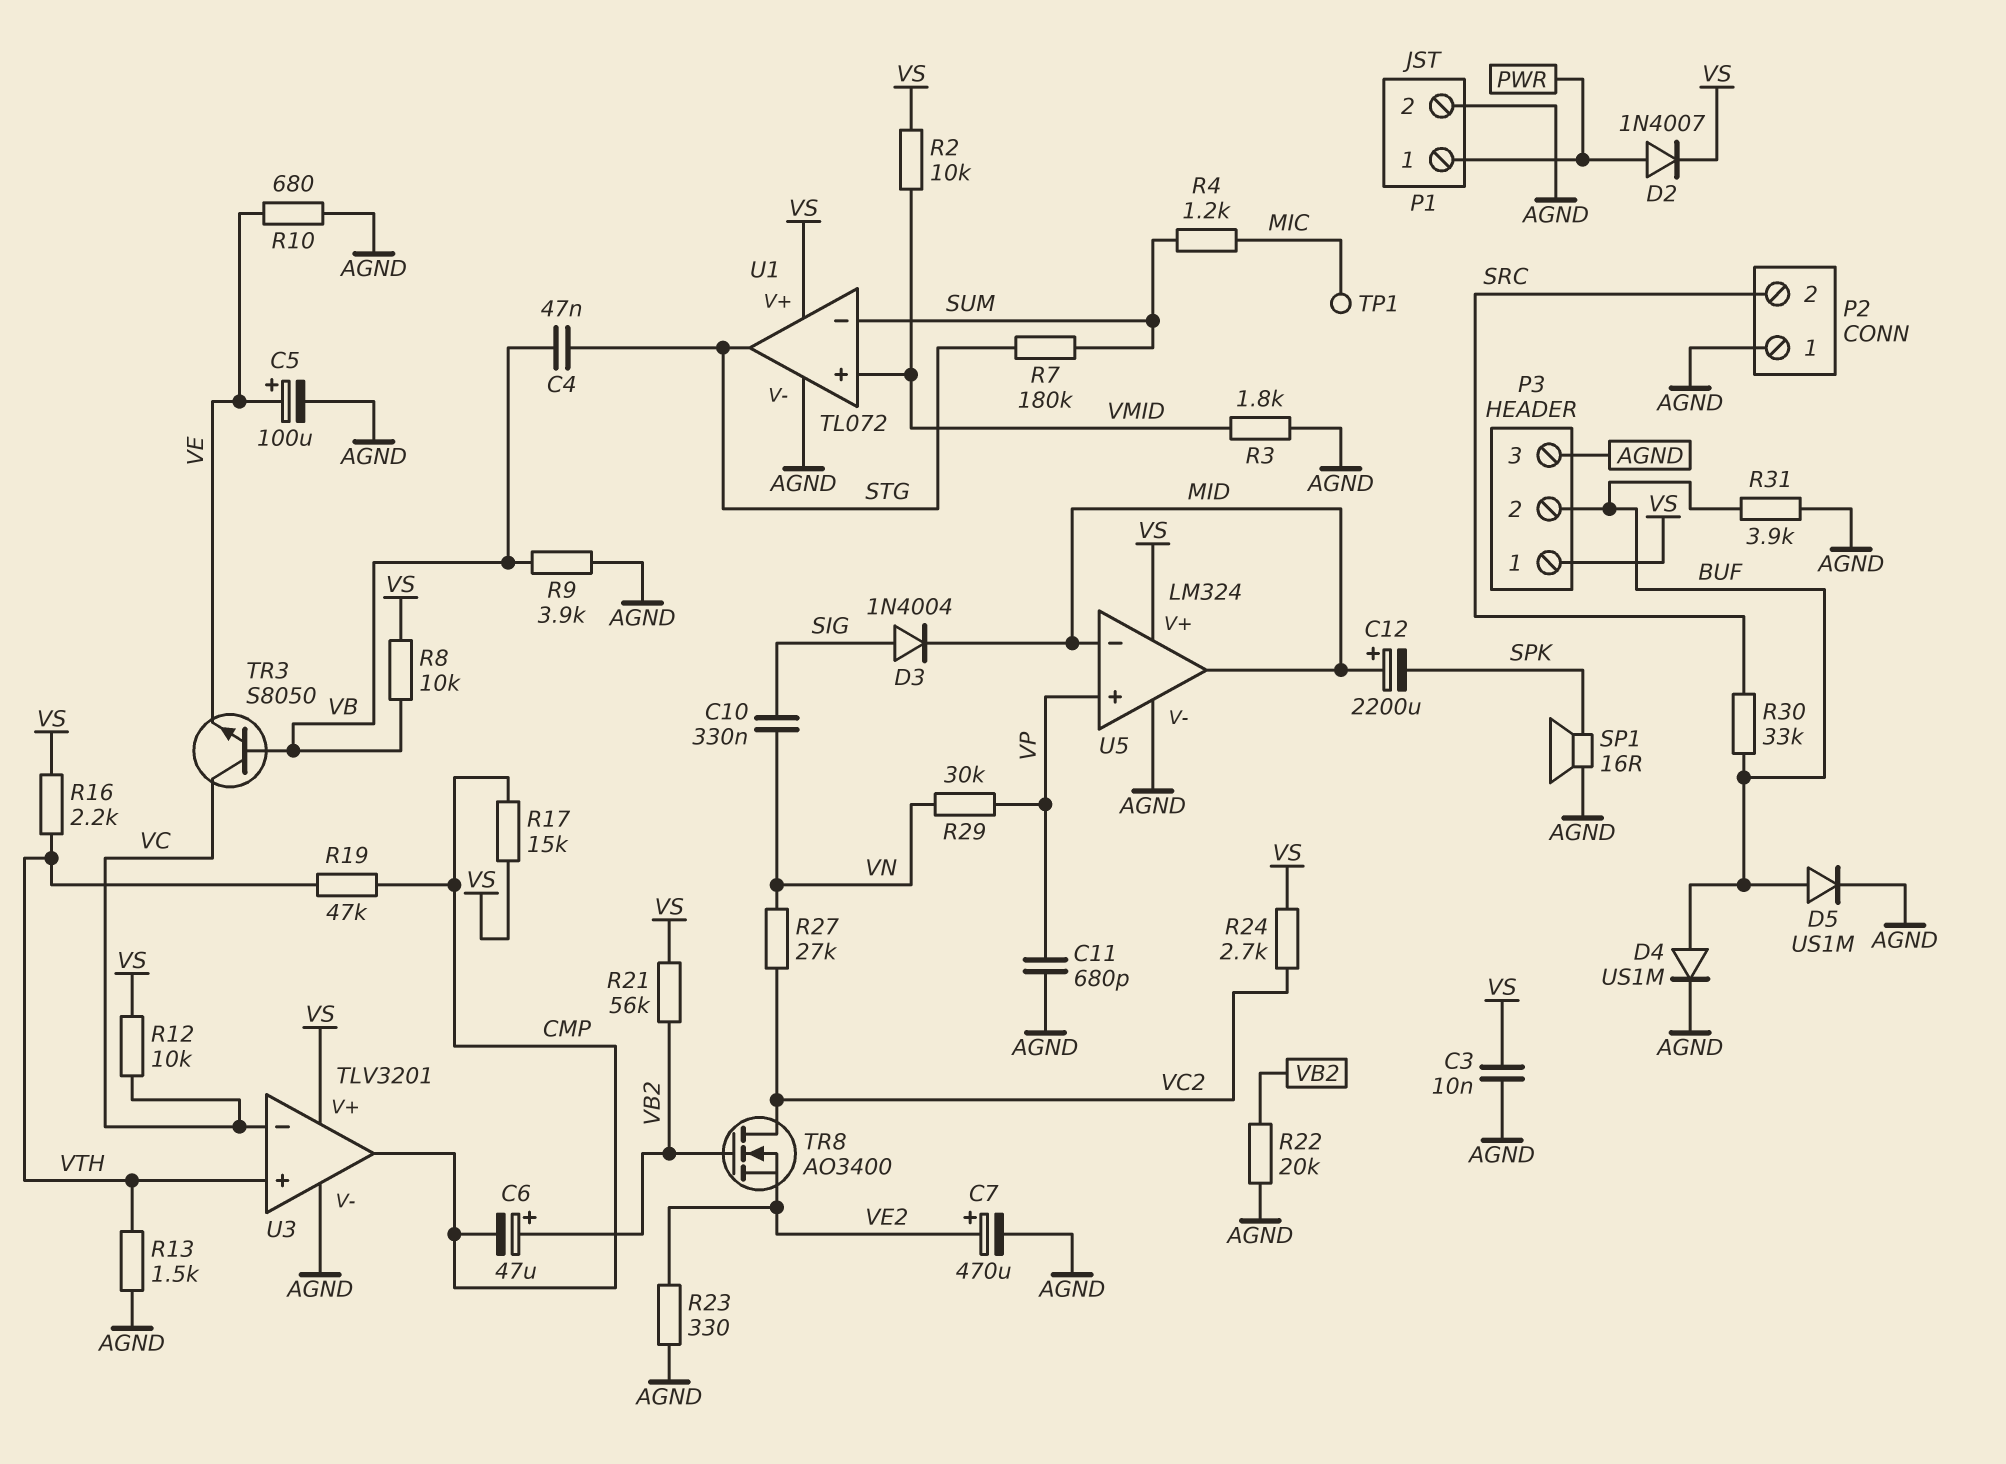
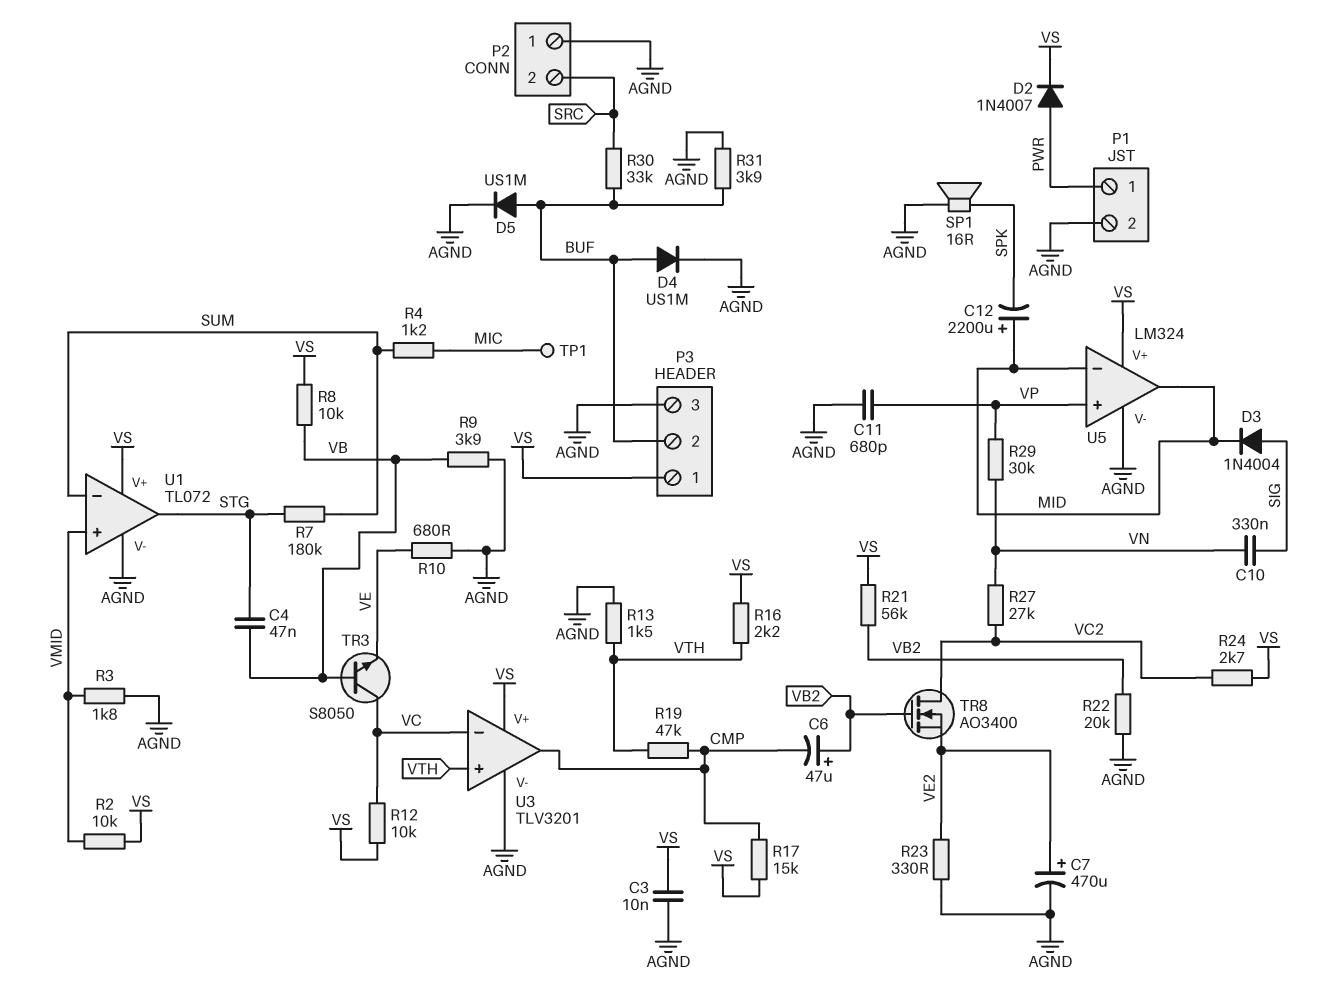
C5: 100uF (plus VE, minus AGND) -> none

